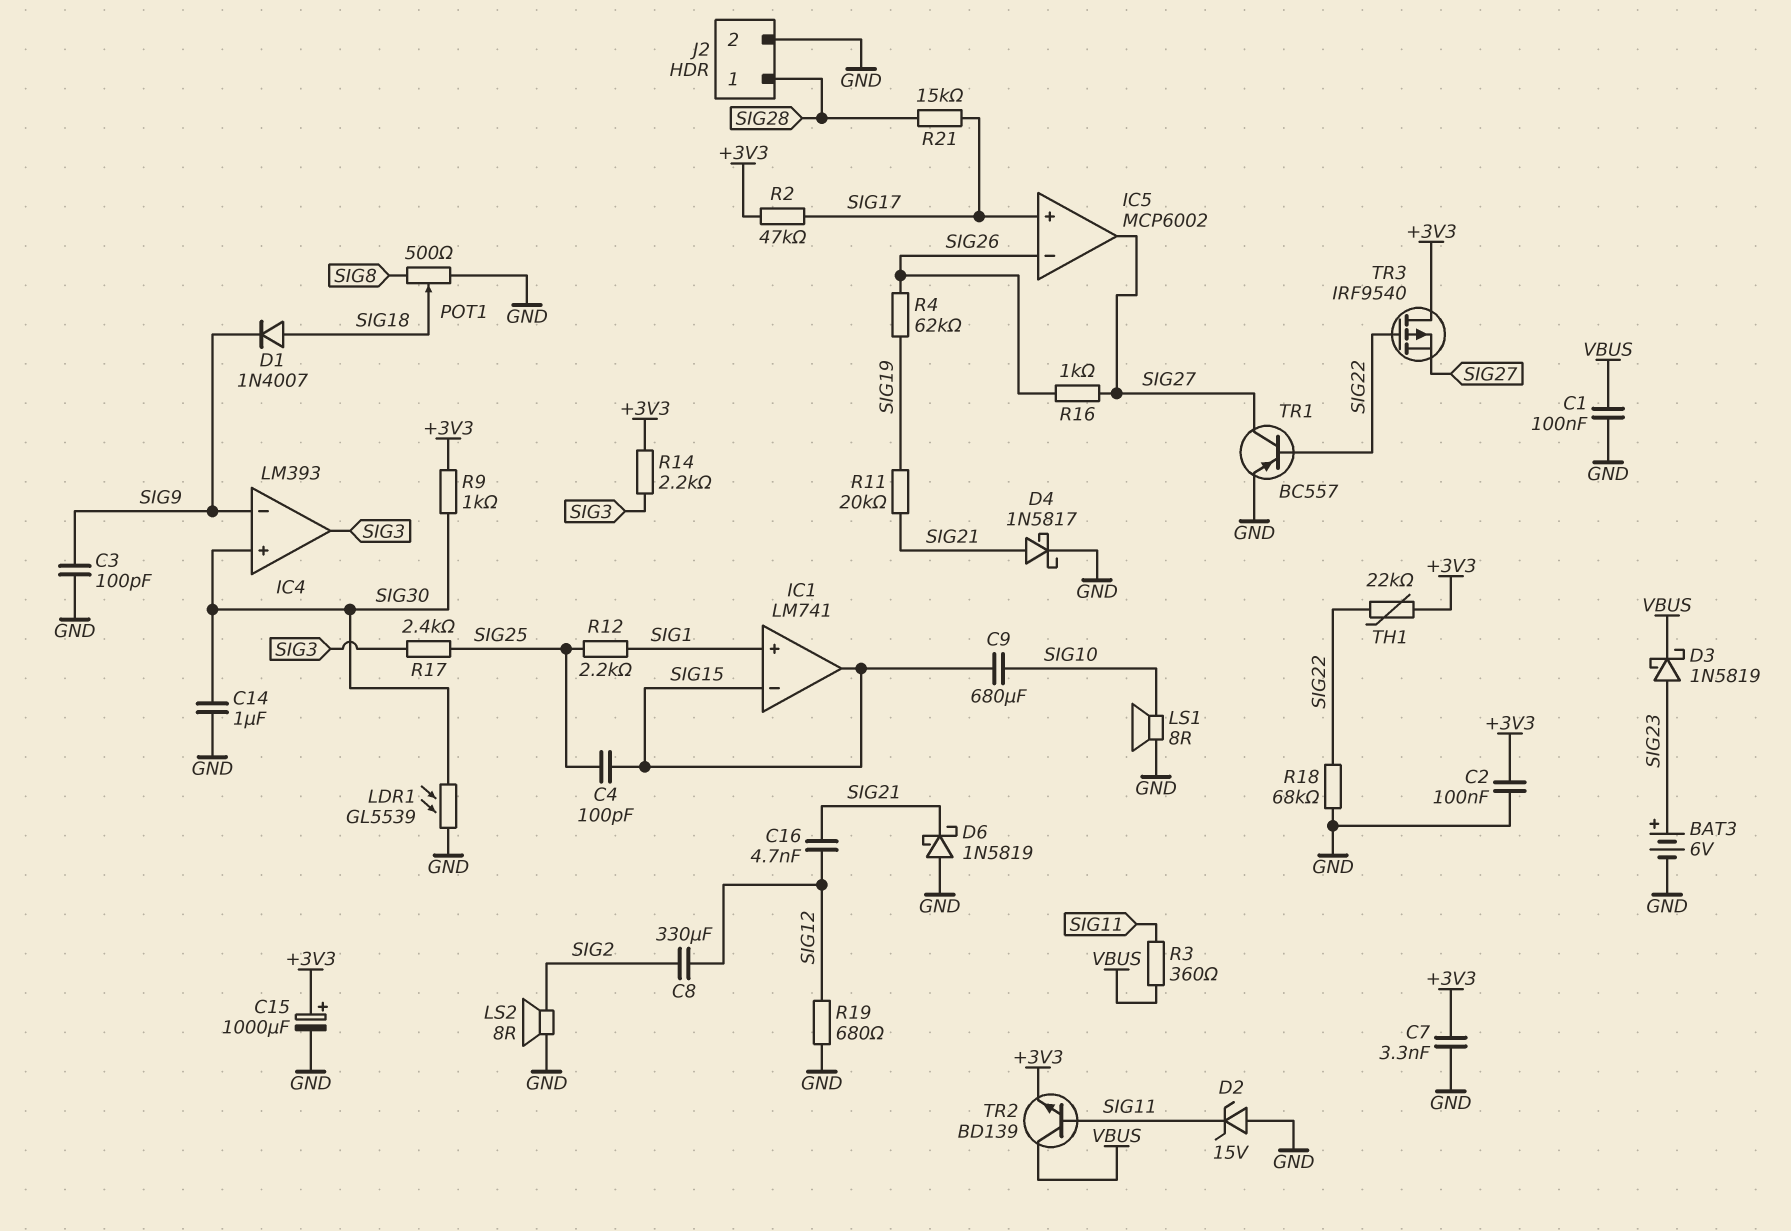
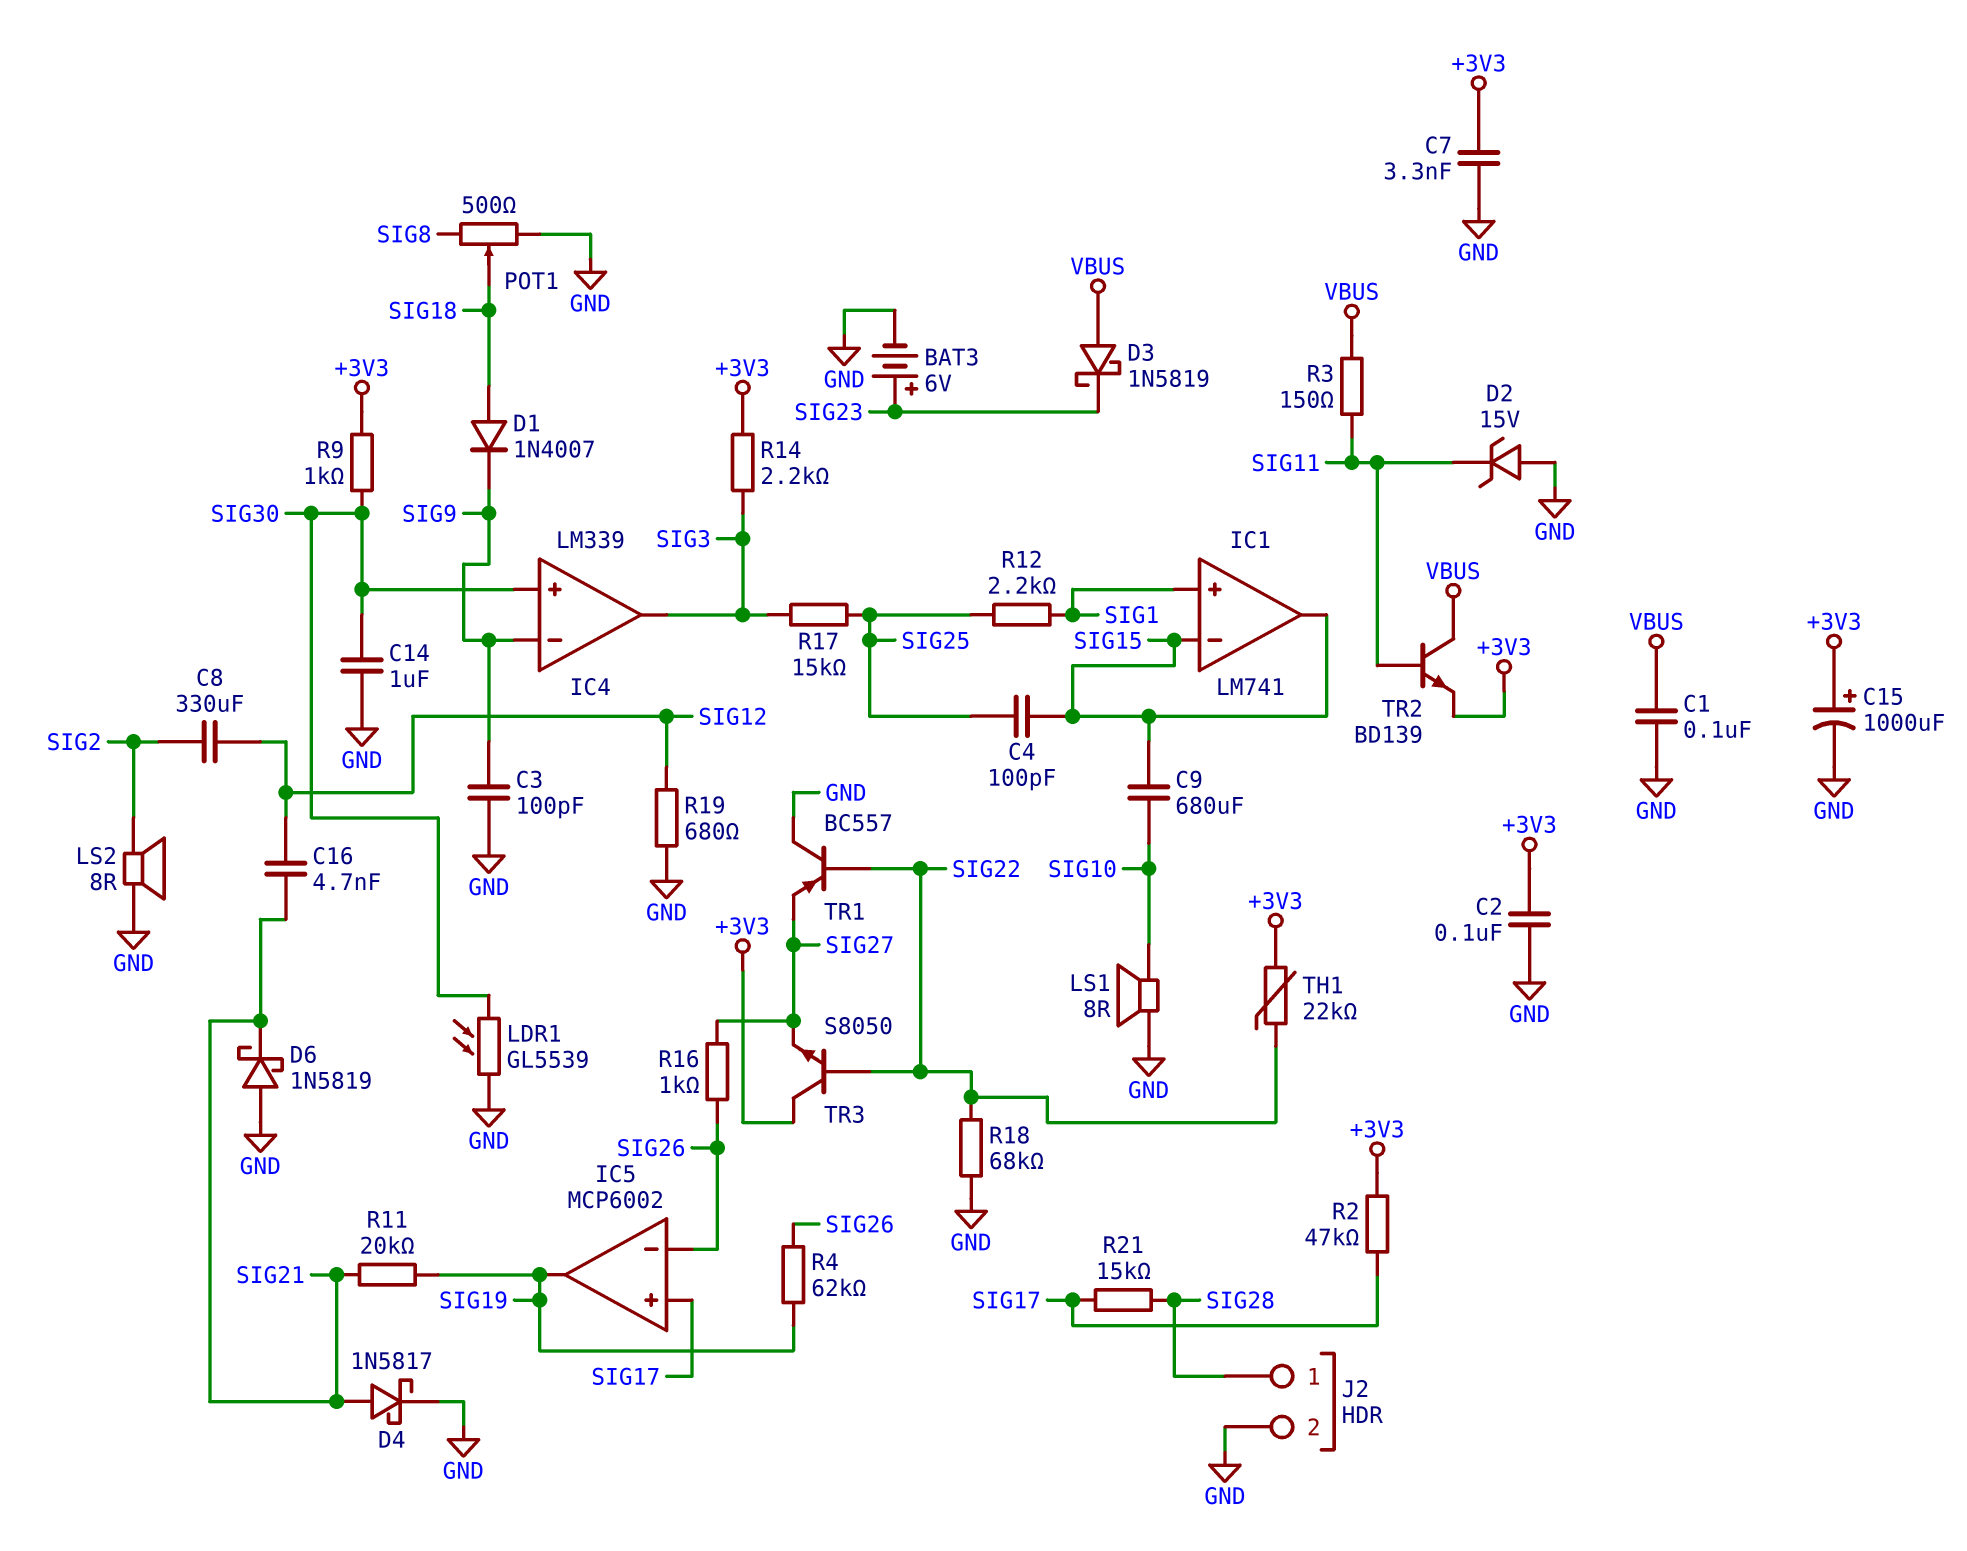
D3: schottky 1N5819 (A SIG23, K VBUS) -> schottky 1N5819 (A VBUS, K SIG23)
IC4: LM393 -> LM339
IC5 pin out: SIG27 -> SIG19
R3: 360 (SIG11, VBUS) -> 150 (SIG11, VBUS)
R17: 2.4k (SIG3, SIG25) -> 15k (SIG3, SIG25)
TR1: PNP BC557 (B SIG22, C SIG27, E GND) -> PNP BC557 (B SIG22, C GND, E SIG27)
TR3: PMOS IRF9540 (G SIG22, D +3V3, S SIG27) -> NPN S8050 (B SIG22, C +3V3, E SIG27)

